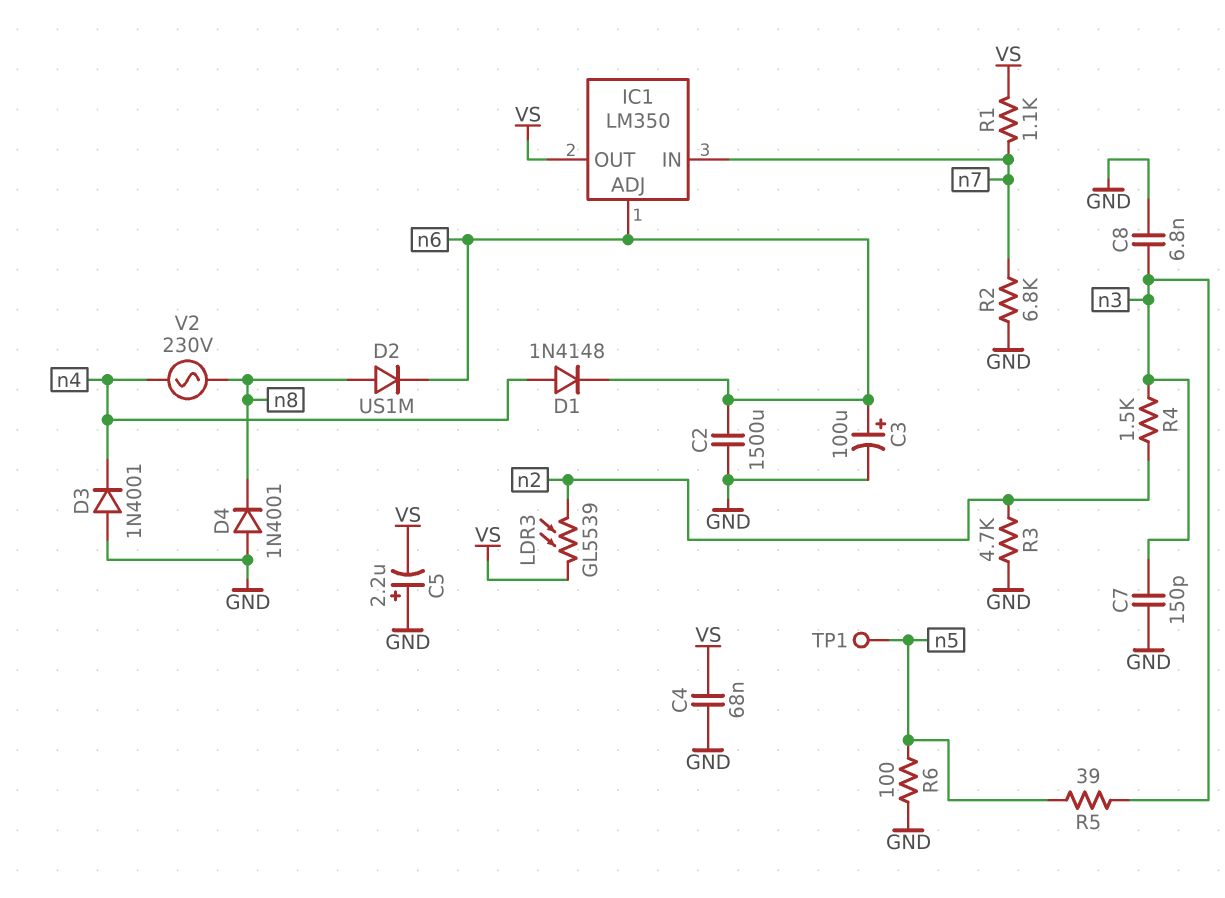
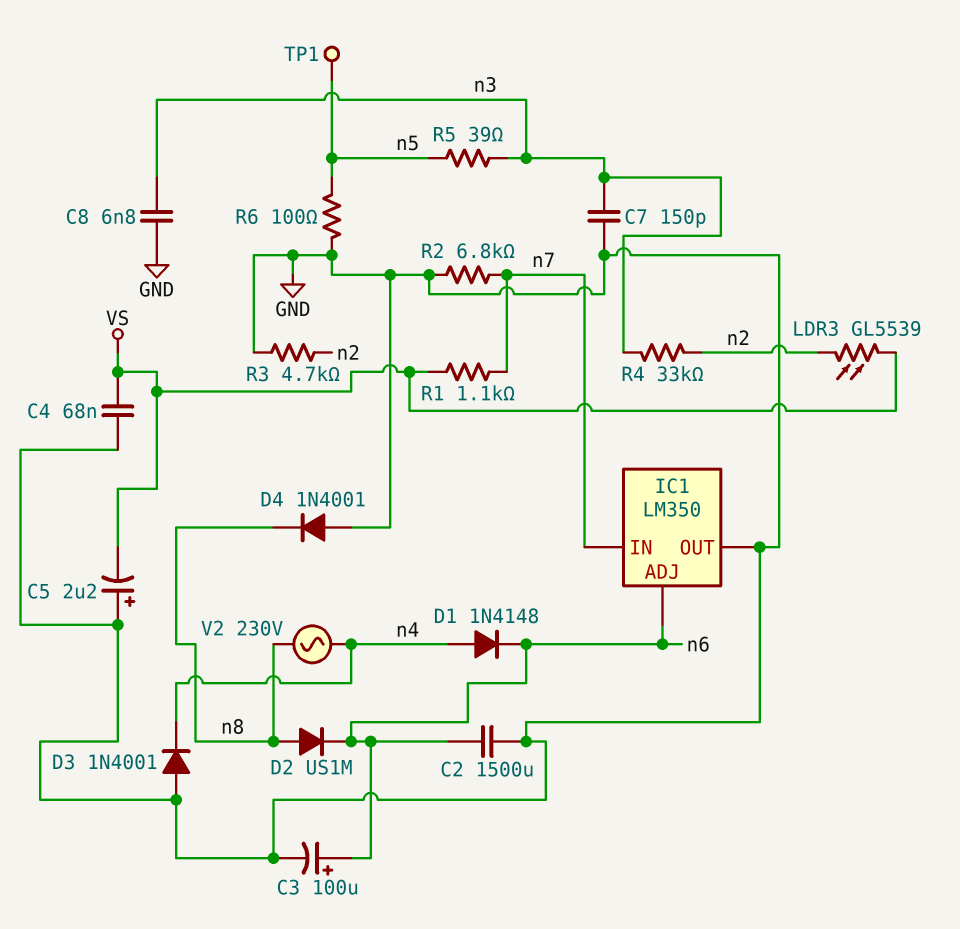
IC1 pin OUT: VS -> GND
R4: 1.5k (n2, n3) -> 33k (n2, n3)

